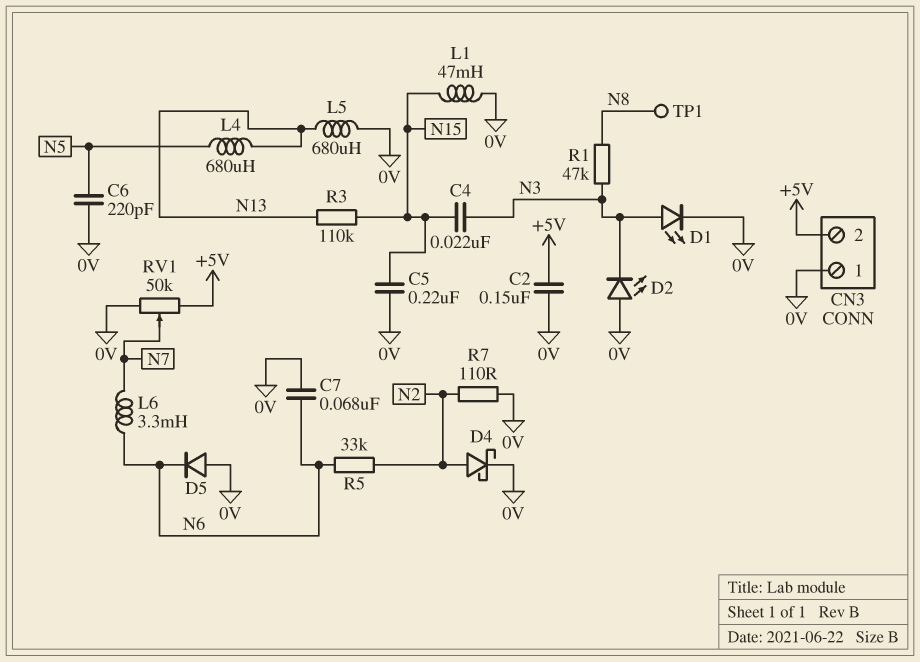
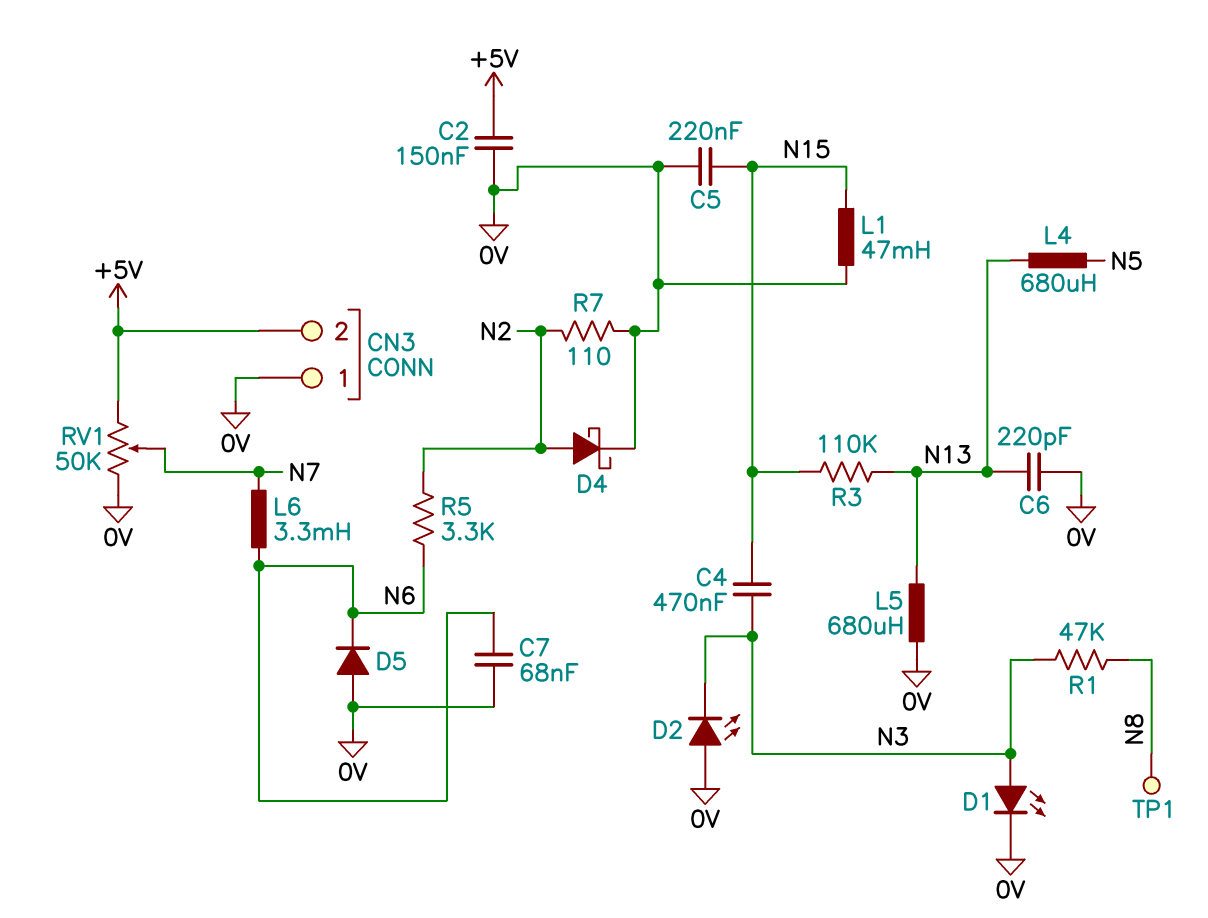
C4: 22nF (N3, N15) -> 470nF (N3, N15)
C6: 220pF (0V, N5) -> 220pF (0V, N13)
R5: 33k (N2, N6) -> 3.3k (N2, N6)

